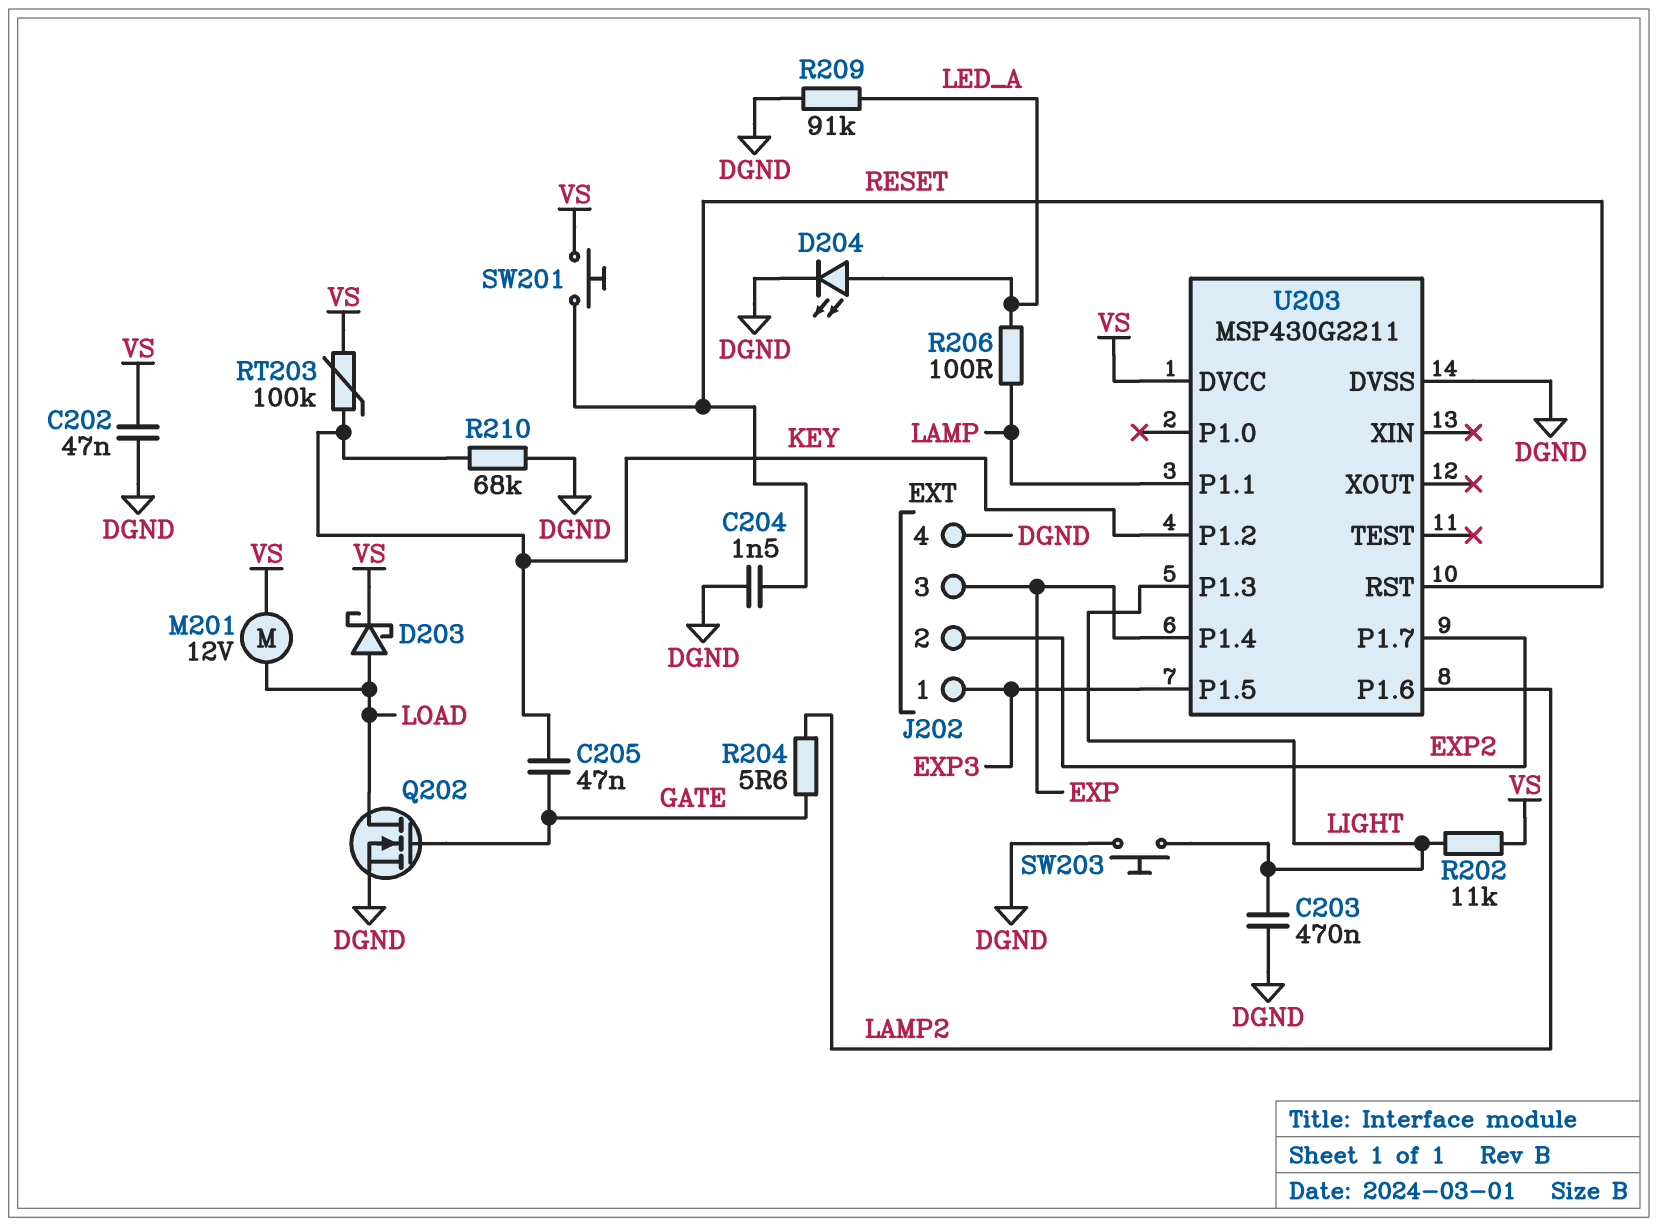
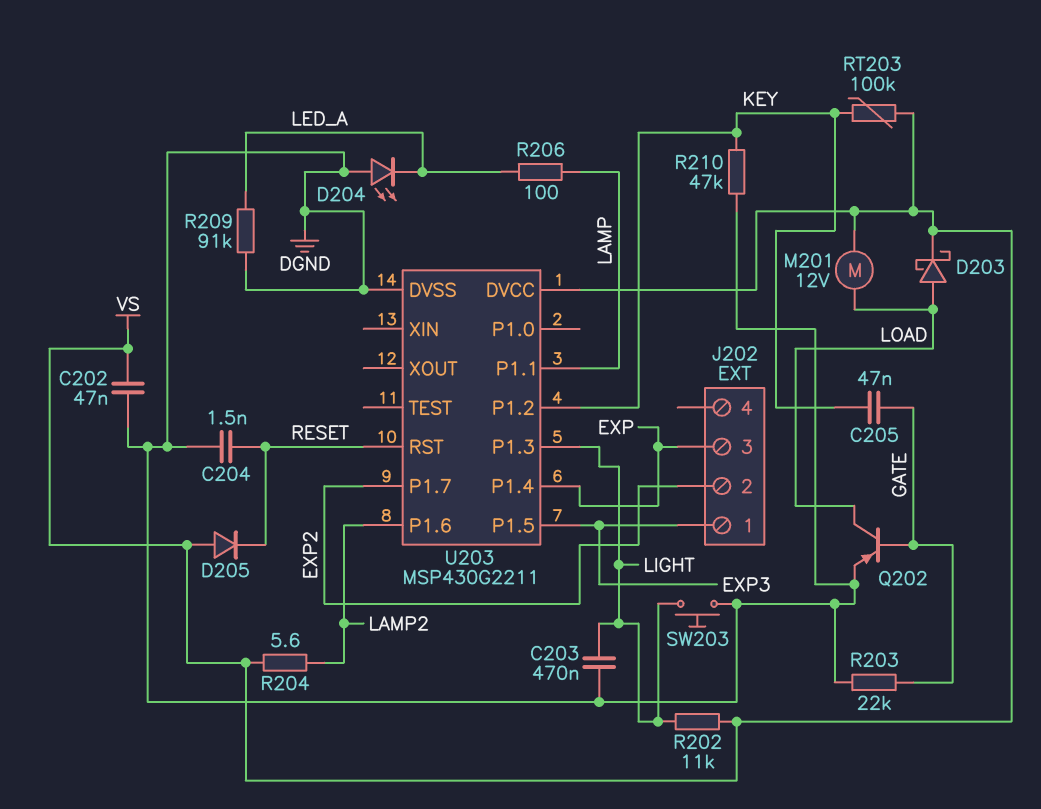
D204: LED (A LED_A, K DGND) -> LED (A DGND, K LED_A)
D205: none -> diode (A VS, K RESET)
J202 pin 4: DGND -> none
Q202: NMOS (G GATE, D LOAD, S DGND) -> PNP (B GATE, C LOAD, E DGND)
R203: none -> 22k (DGND, GATE)
R204: 5.6 (GATE, LAMP2) -> 5.6 (LAMP2, VS)
R210: 68k (DGND, KEY) -> 47k (DGND, KEY)
SW201: button (RESET, VS) -> none

